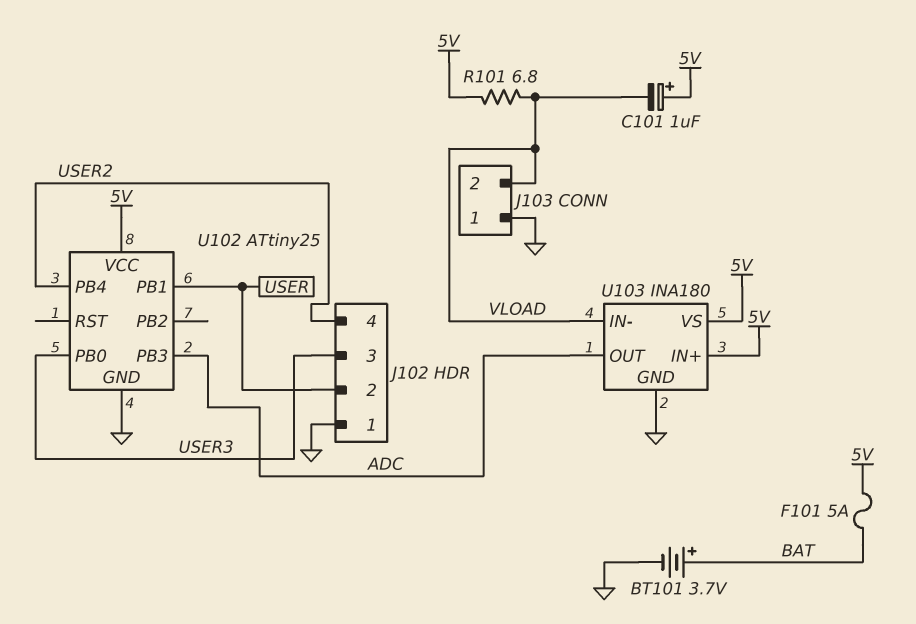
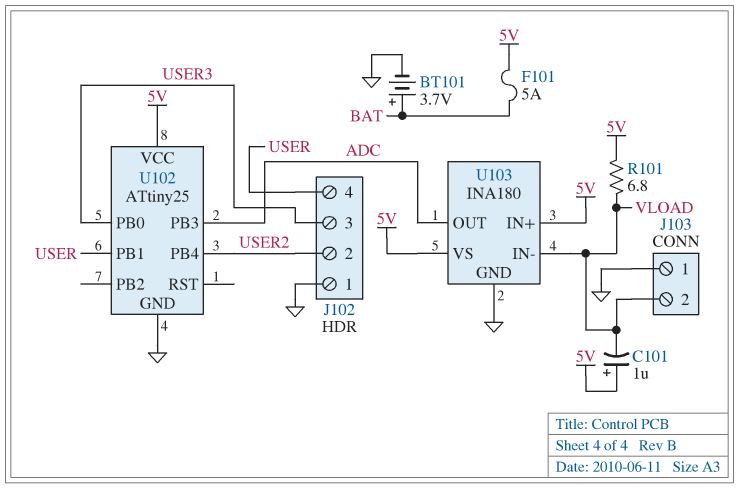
J102 pin 2: USER -> USER2
J102 pin 4: USER2 -> USER

